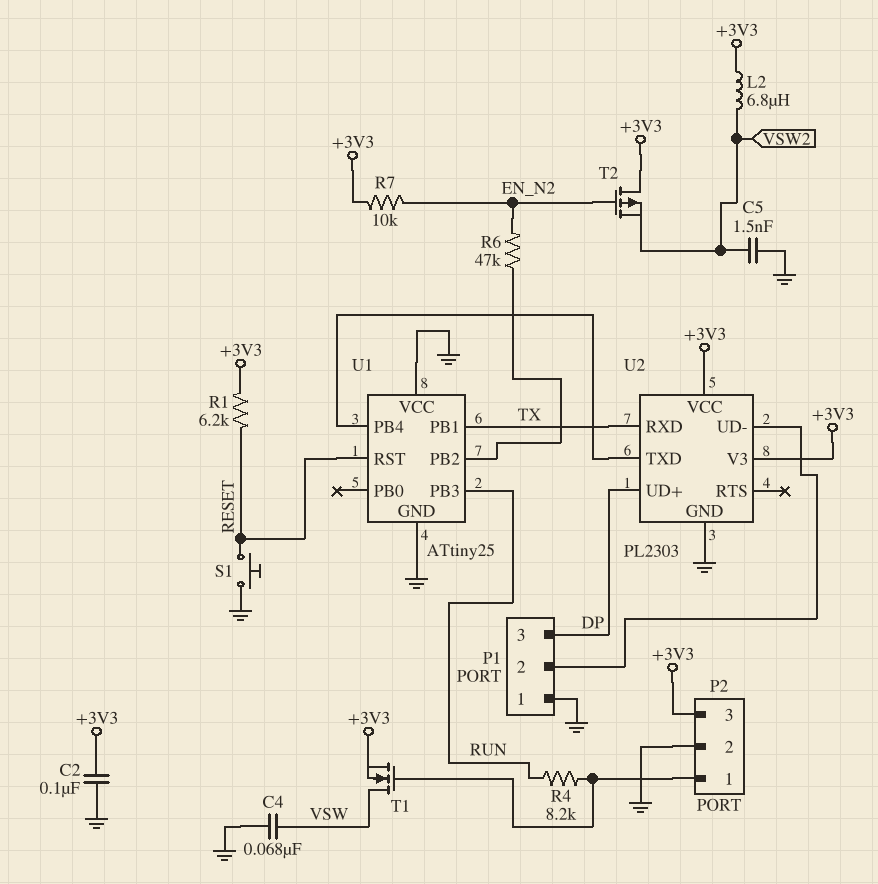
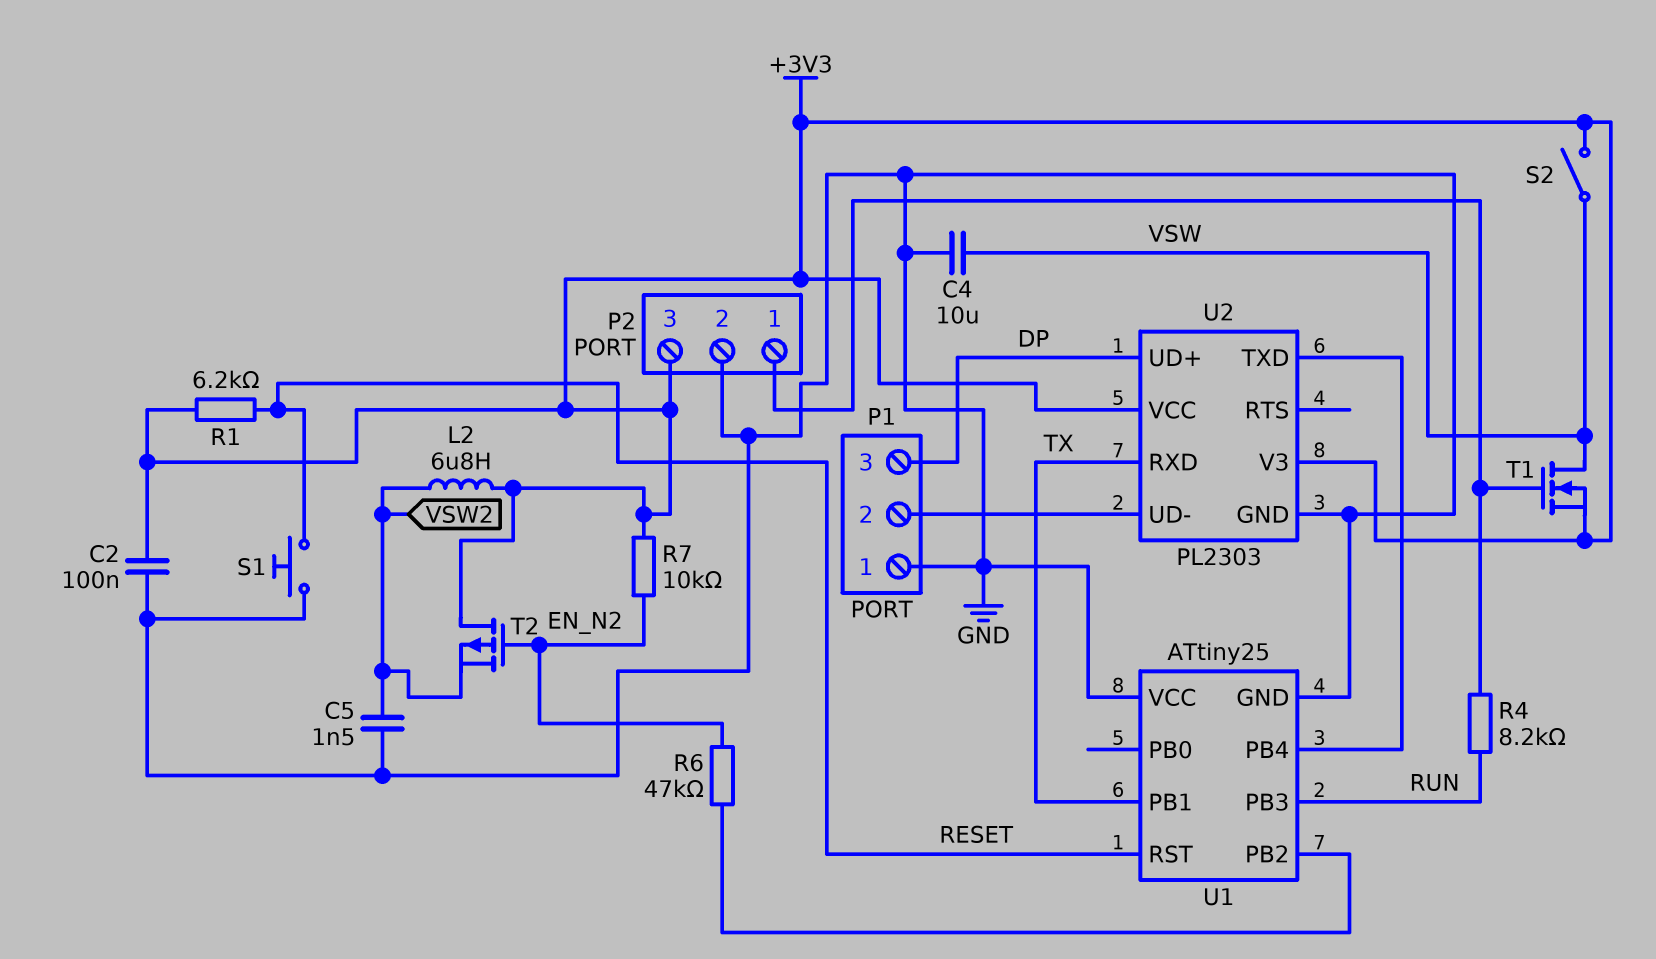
C4: 68nF (GND, VSW) -> 10uF (GND, VSW)
S2: none -> switch (+3V3, VSW)

